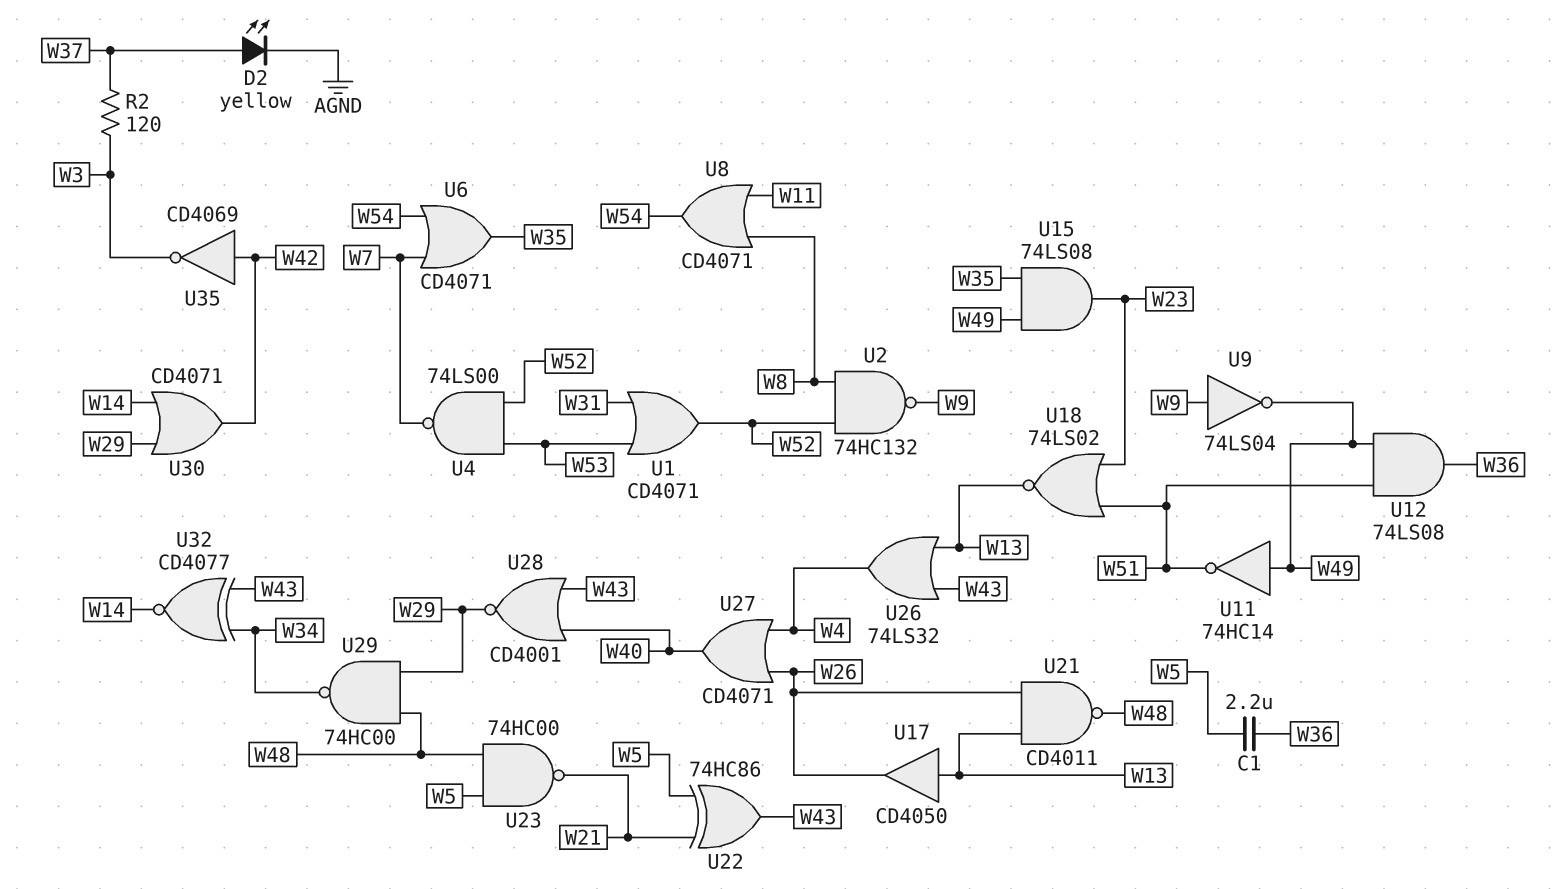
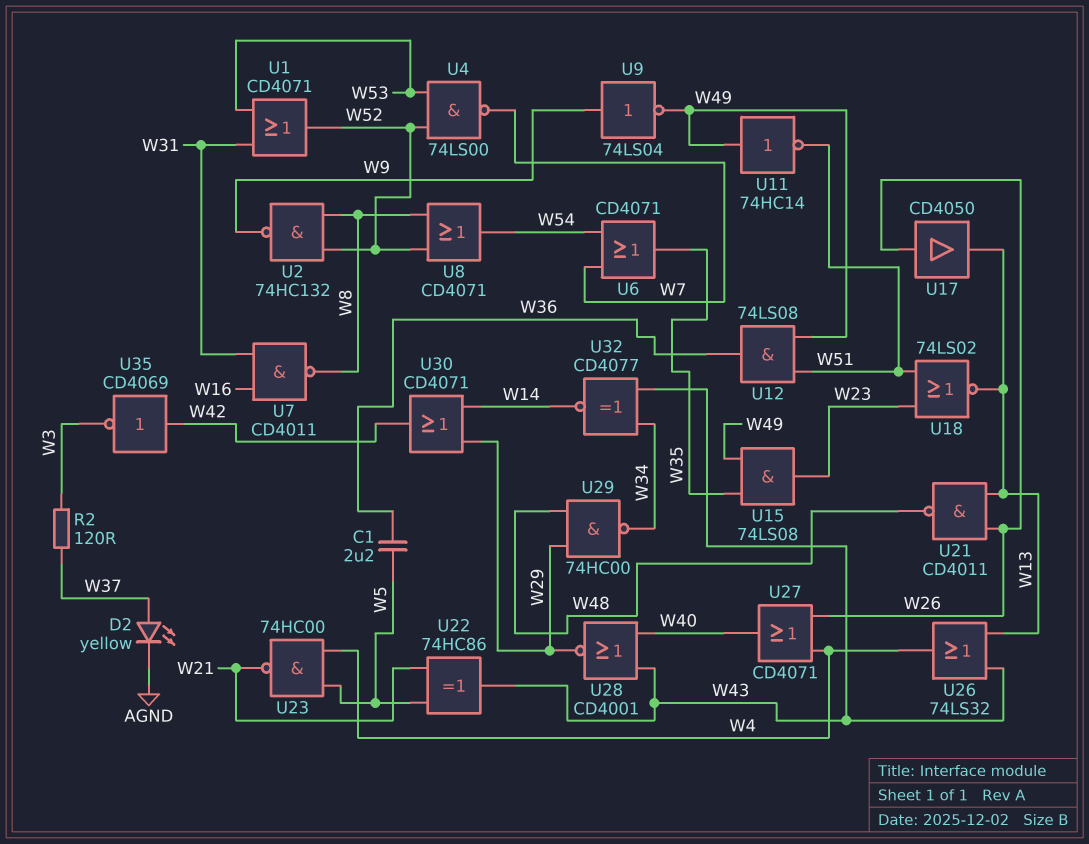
U7: none -> NAND CD4011 (in W16, in W31, out W8)
U8: OR CD4071 (in W8, in W11, out W54) -> OR CD4071 (in W8, in W52, out W54)
U17: buffer CD4050 (in W13, out W26) -> buffer CD4050 (in W26, out W13)
U23: NAND 74HC00 (in W5, in W48, out W21) -> NAND 74HC00 (in W4, in W5, out W21)

